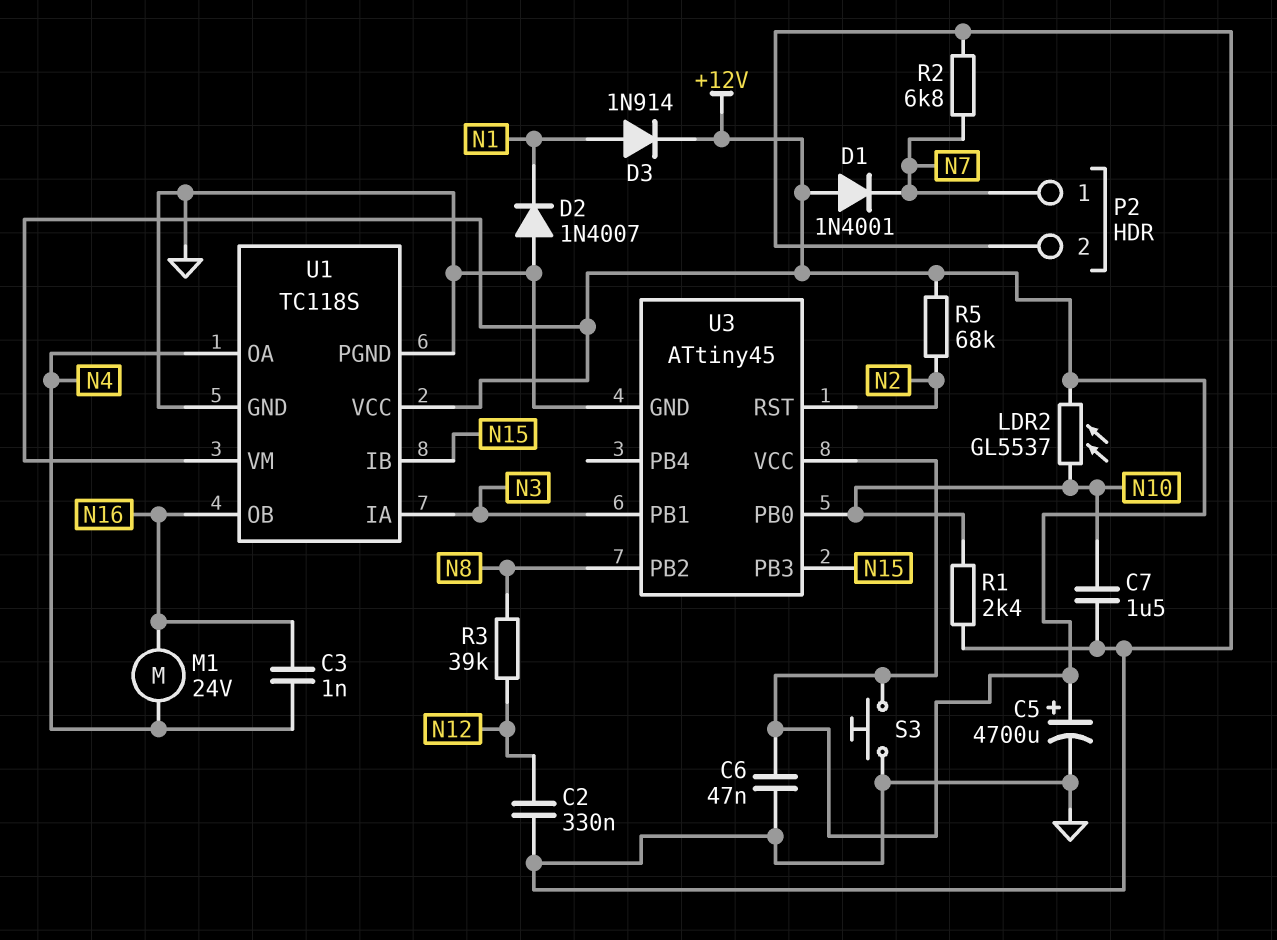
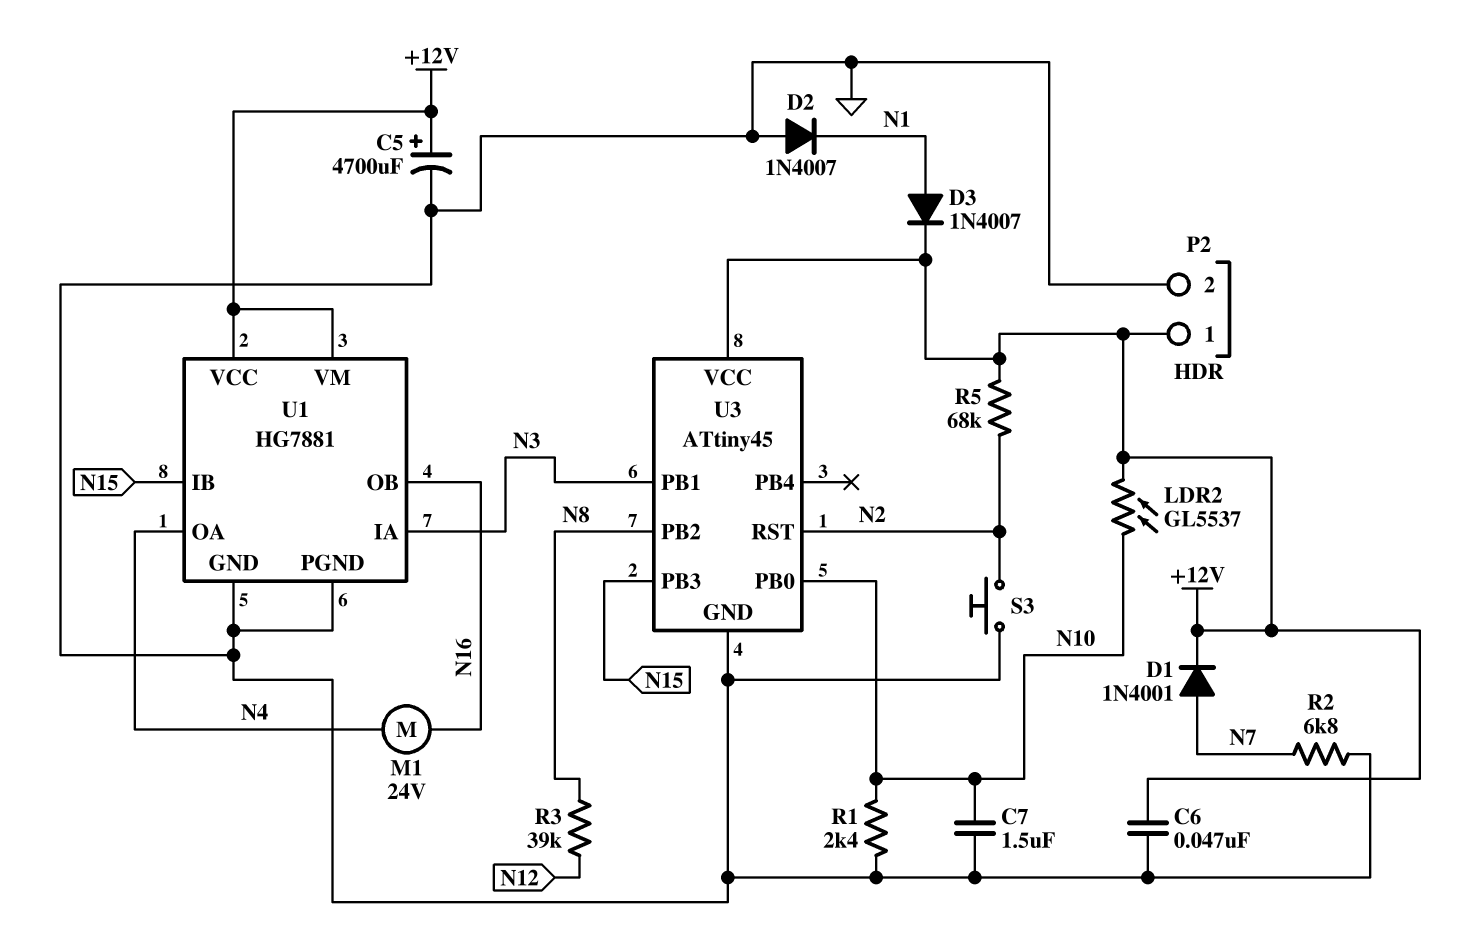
C2: 330nF (GND, N12) -> none
C3: 1nF (N4, N16) -> none
D1: diode 1N4001 (A +12V, K N7) -> diode 1N4001 (A N7, K +12V)
D3: diode 1N914 (A N1, K +12V) -> diode 1N4007 (A N1, K +12V)
P2 pin 1: N7 -> +12V
S3: button (+12V, GND) -> button (GND, N2)
U1: TC118S -> HG7881

